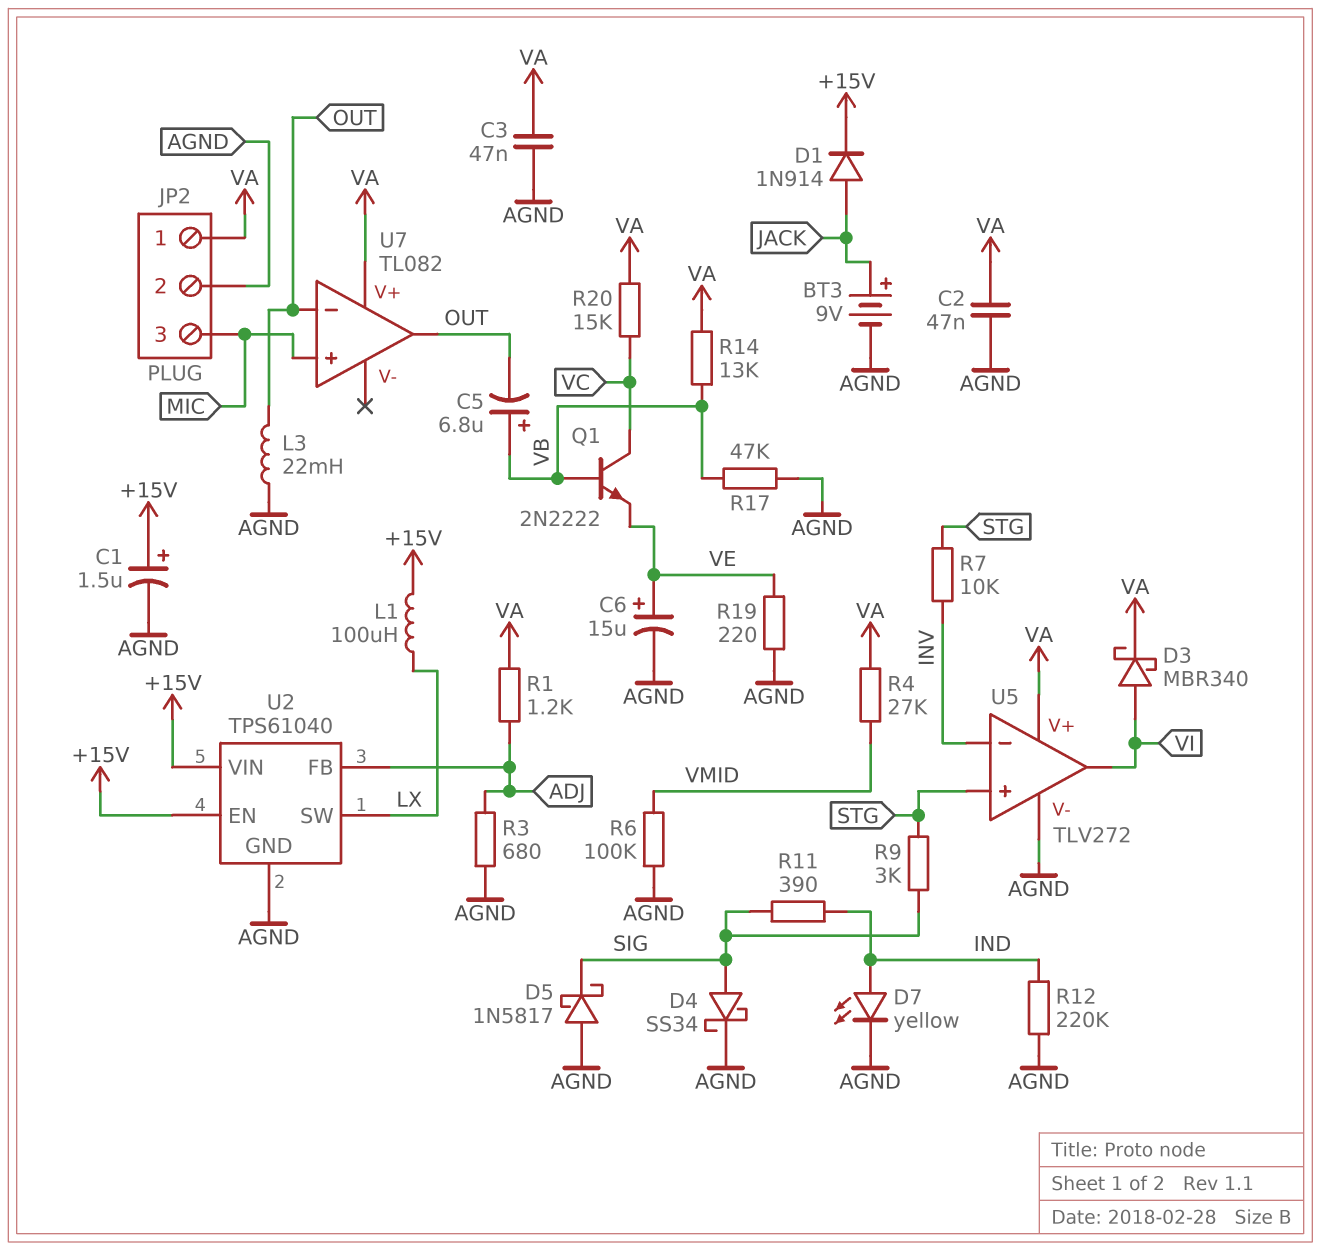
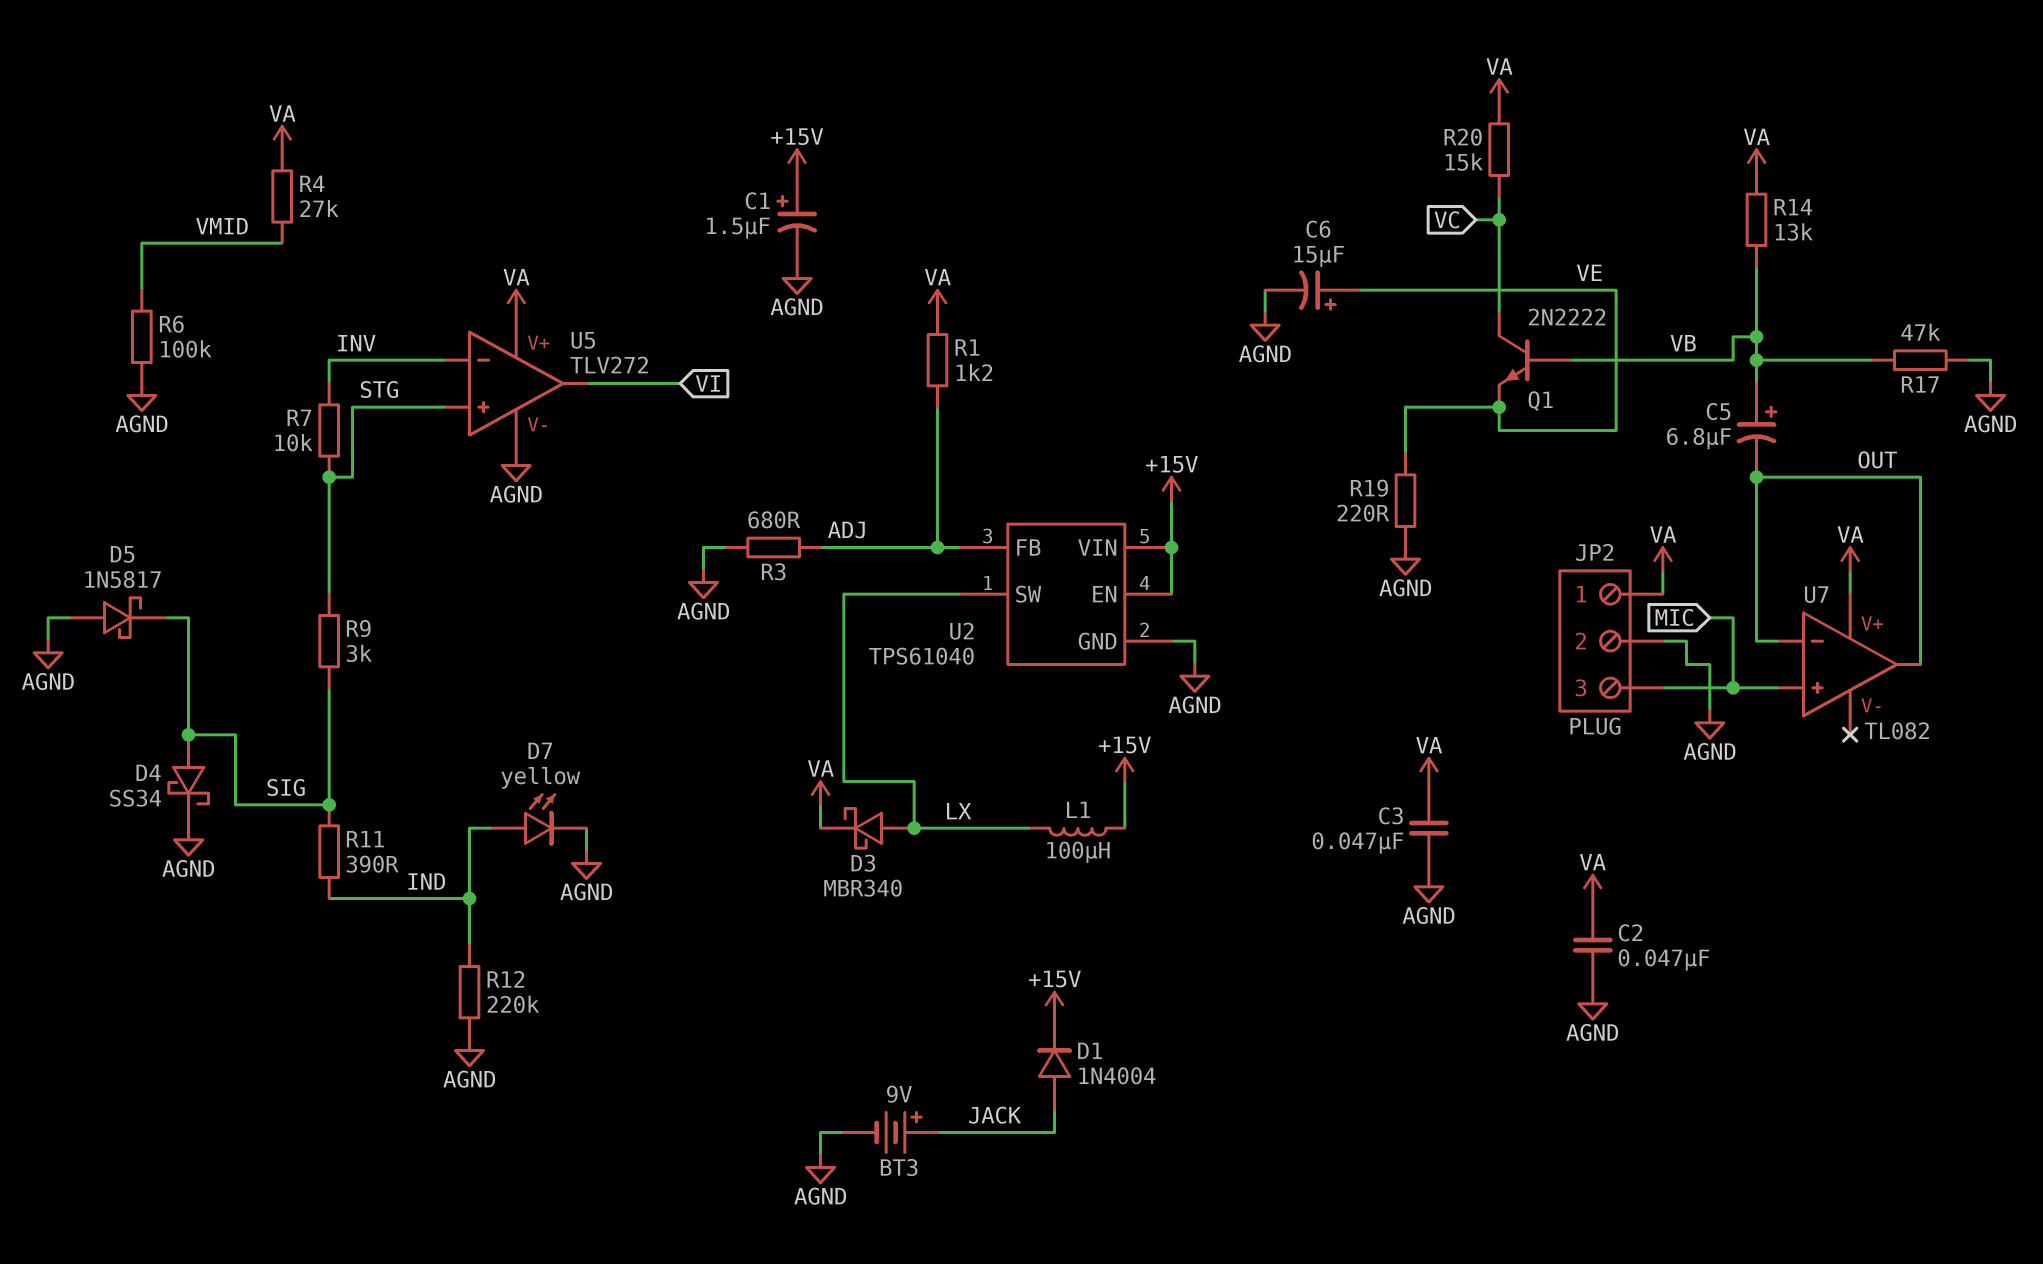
D1: diode 1N914 (A JACK, K +15V) -> diode 1N4004 (A JACK, K +15V)
D3: schottky MBR340 (A VI, K VA) -> schottky MBR340 (A LX, K VA)
L3: 22mH (AGND, OUT) -> none

